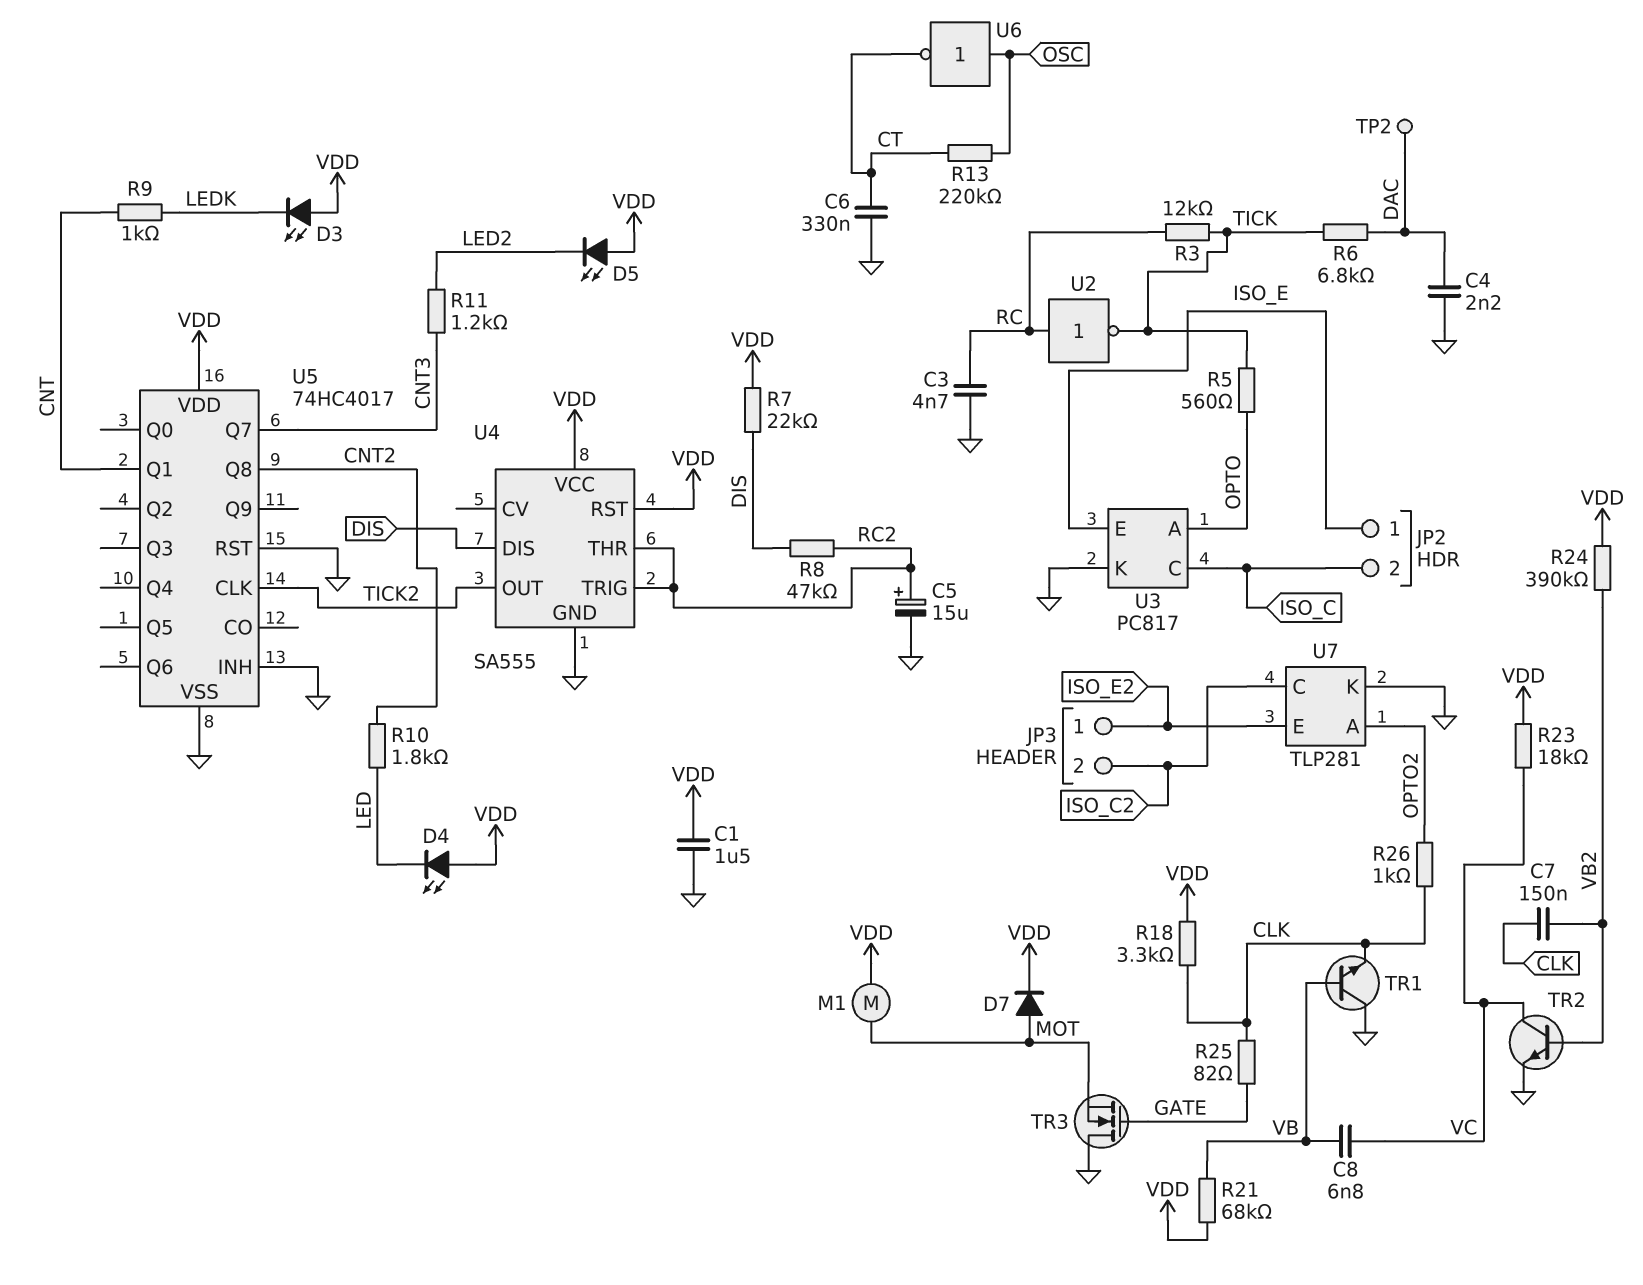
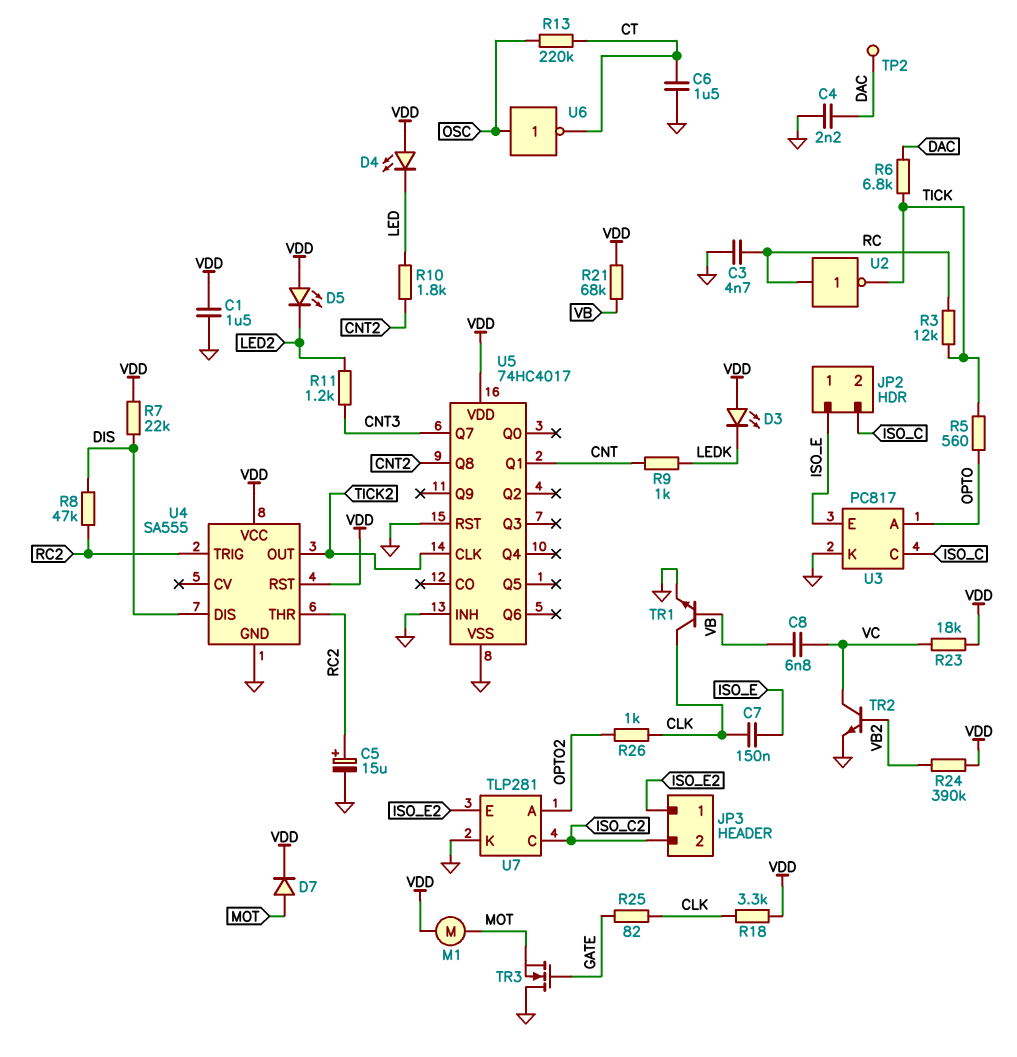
C6: 330nF (CT, GND) -> 1.5uF (CT, GND)
C7: 150nF (CLK, VB2) -> 150nF (CLK, ISO_E)
TR1: NPN (B VB, C GND, E CLK) -> NPN (B VB, C CLK, E GND)

